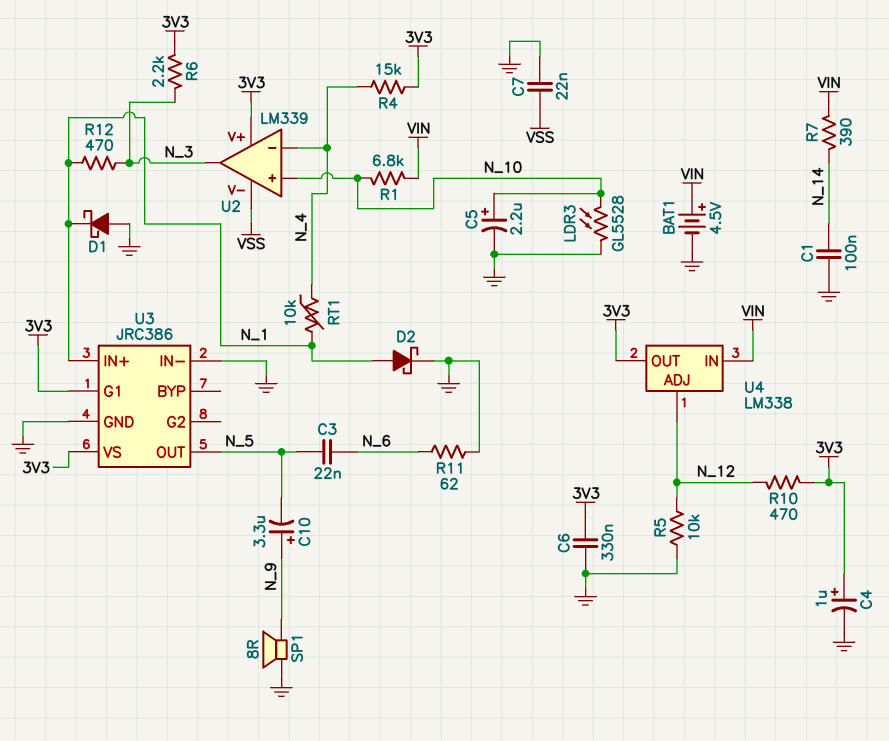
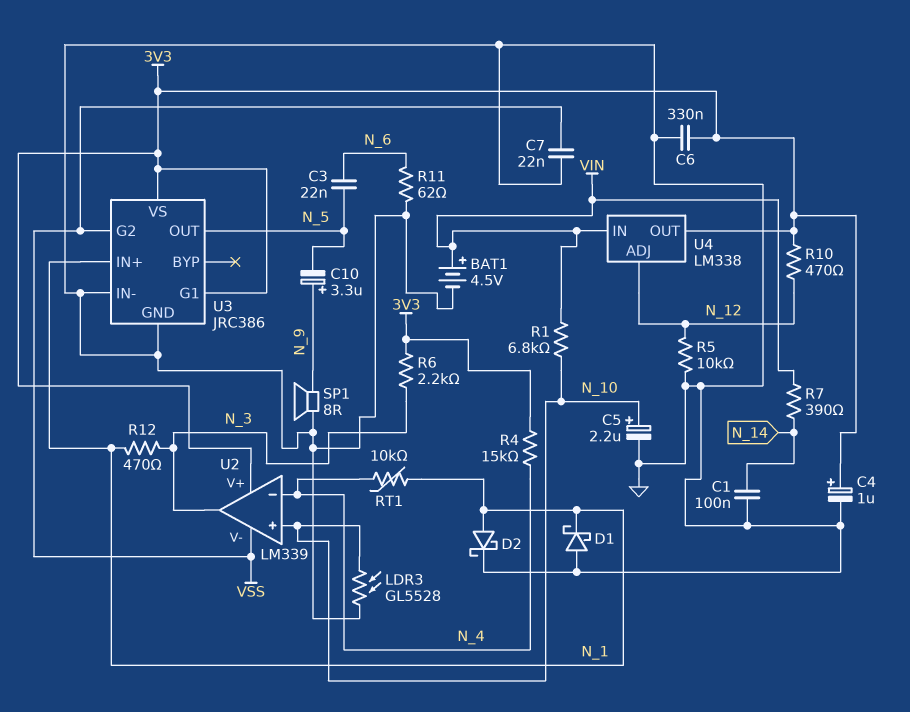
U3 pin G2: none -> VSS

